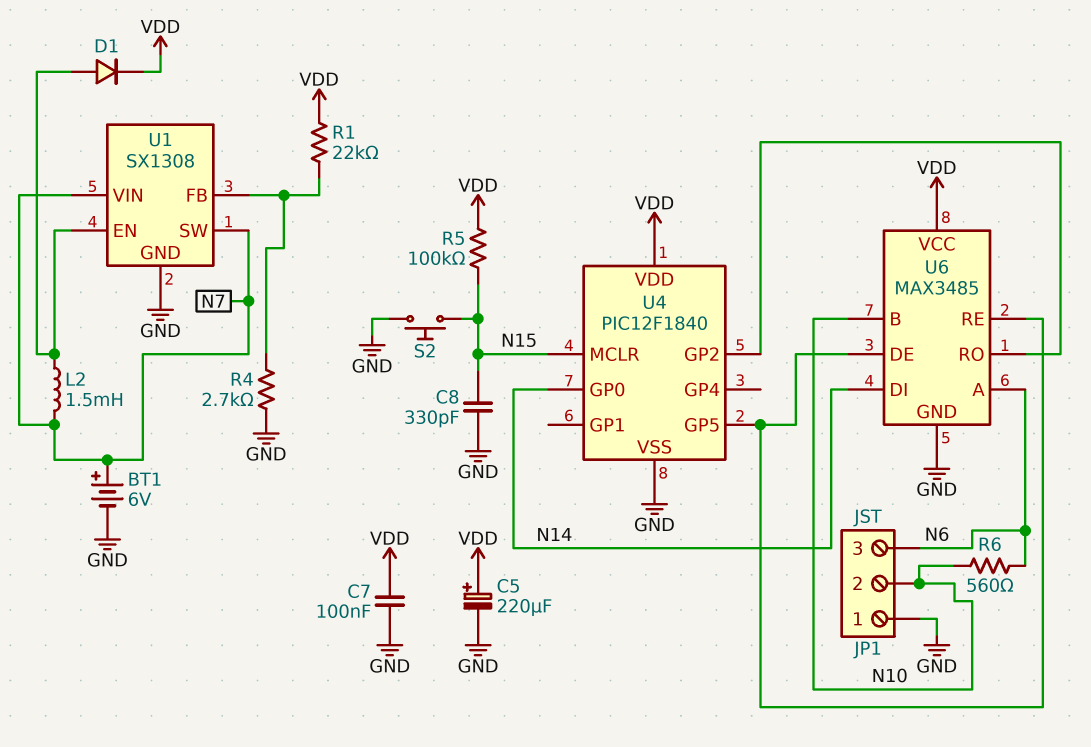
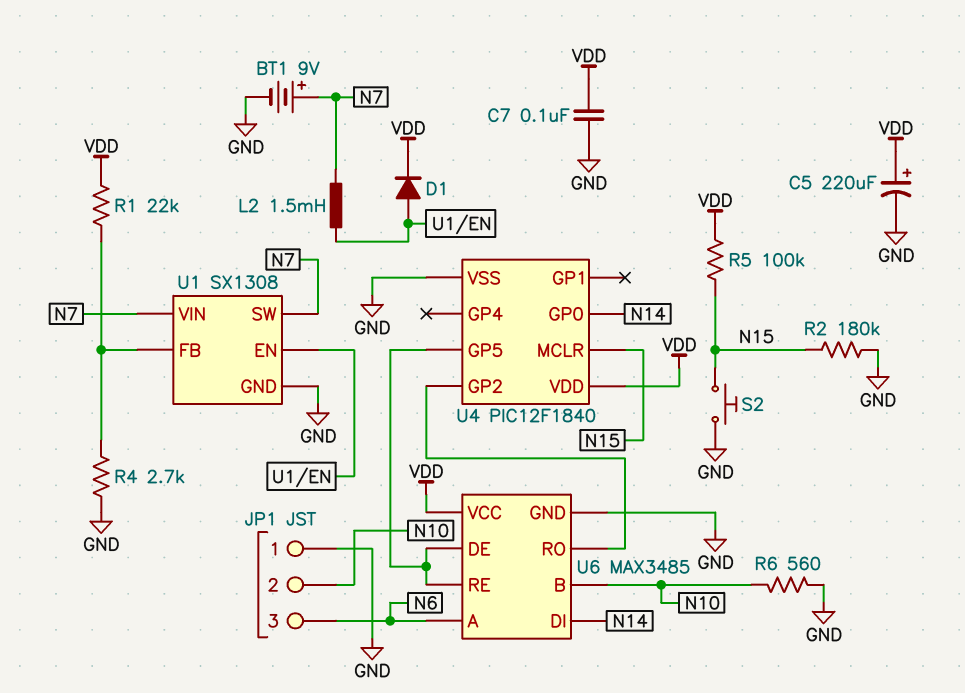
BT1: 6V (plus N7, minus GND) -> 9V (plus N7, minus GND)
C8: 330pF (GND, N15) -> none
R2: none -> 180k (GND, N15)
R6: 560 (N6, N10) -> 560 (GND, N10)

